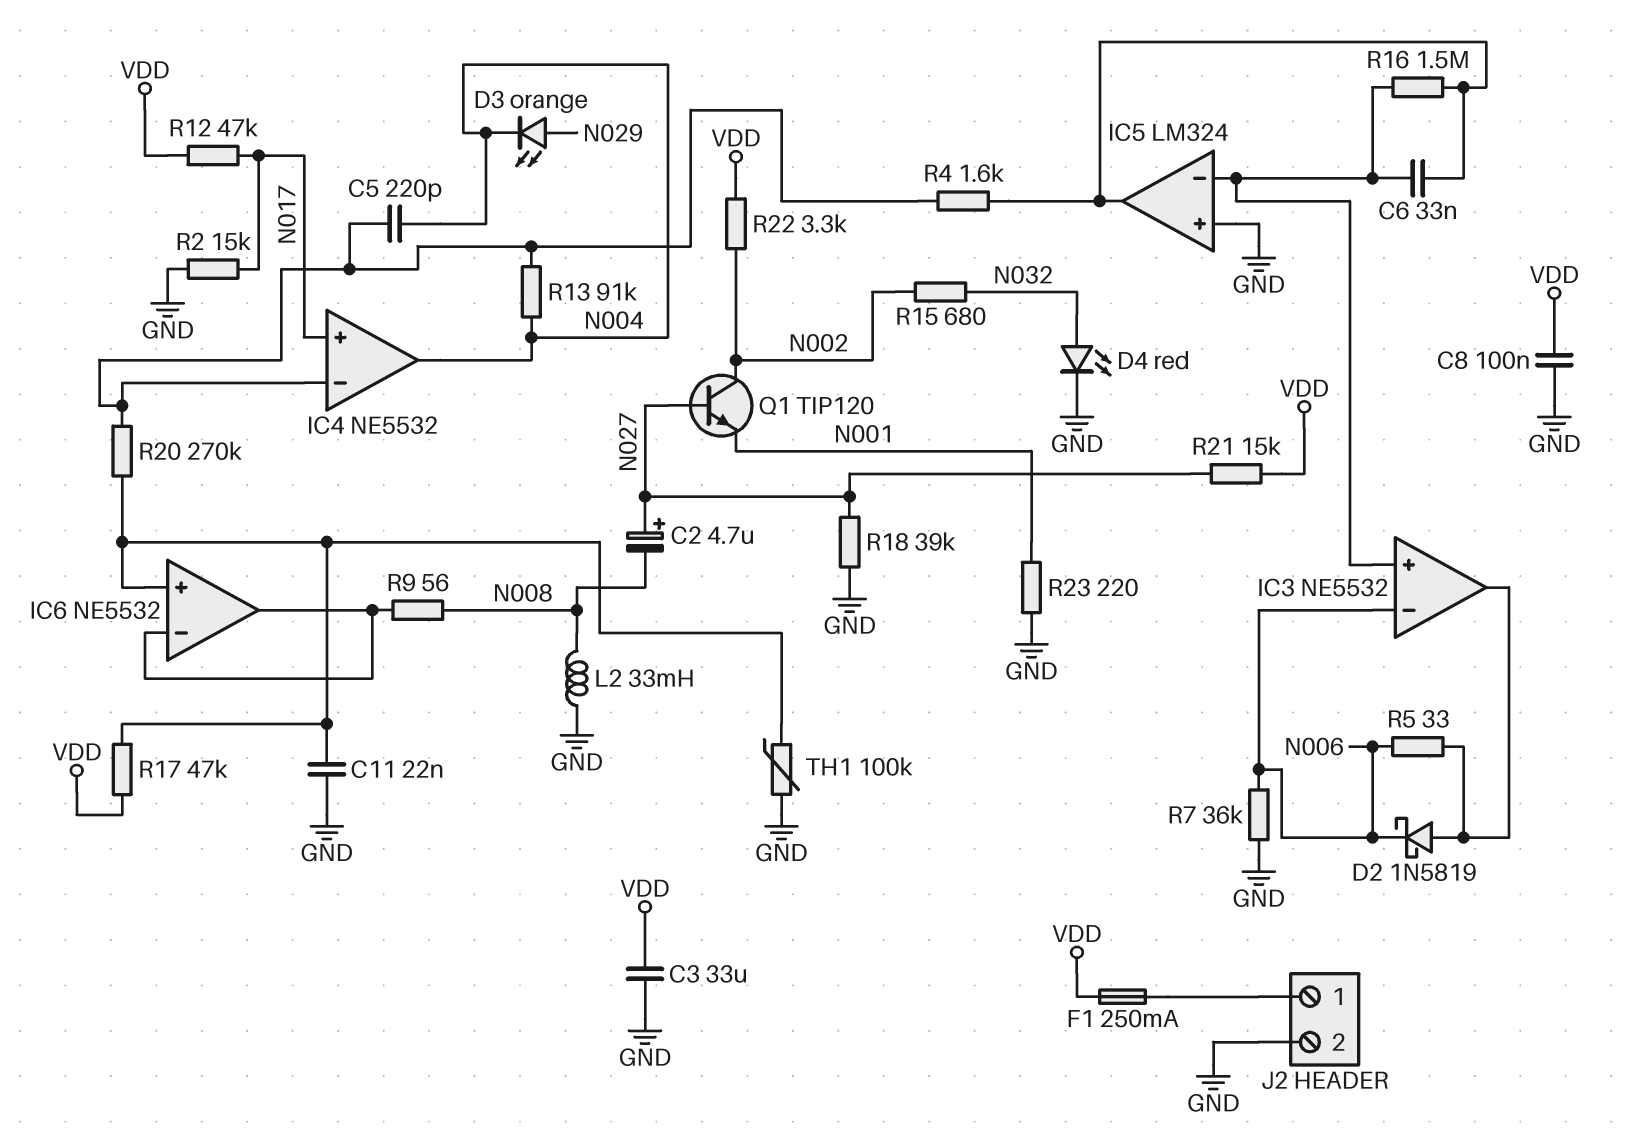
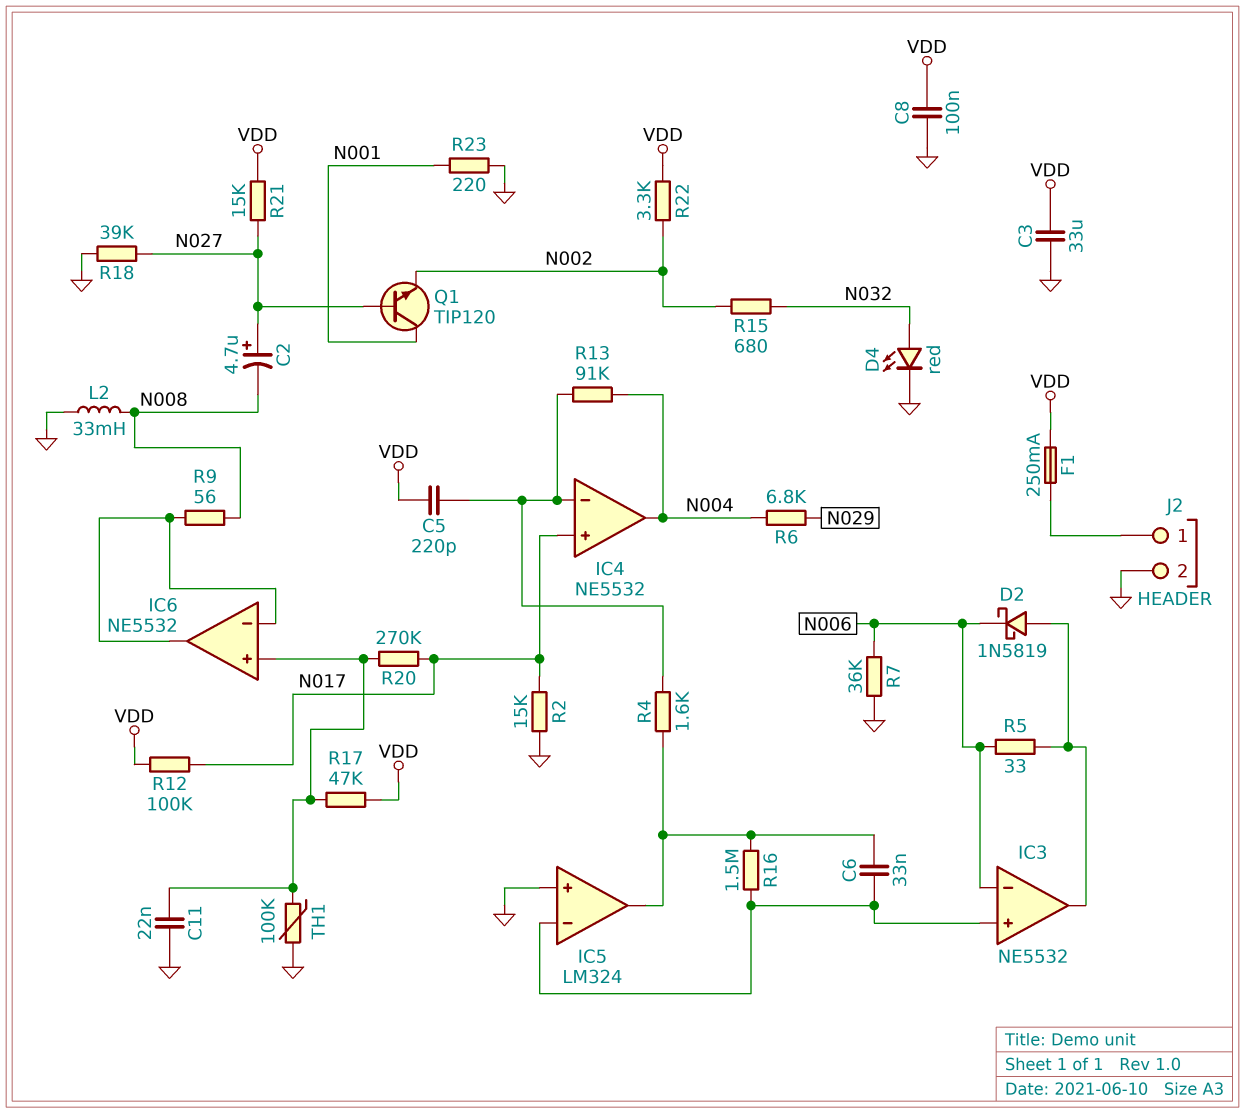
C5: 220pF (IC4/in-, N004) -> 220pF (IC4/in-, VDD)
D3: LED orange (A N029, K N004) -> none
Q1: NPN TIP120 (B N027, C N002, E N001) -> NPN TIP120 (B N027, C N001, E N002)
R6: none -> 6.8k (N004, N029)
R12: 47k (N017, VDD) -> 100k (N017, VDD)
R20: 270k (IC4/in-, IC6/in+) -> 270k (IC6/in+, N017)

